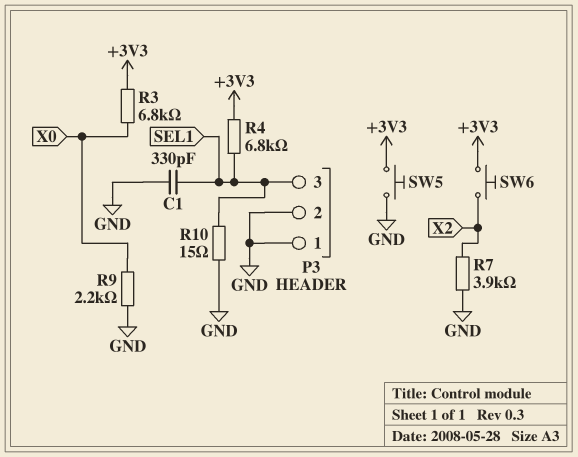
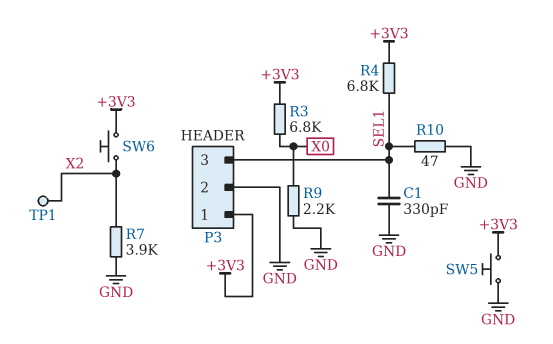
P3 pin 1: GND -> +3V3
R10: 15 (GND, SEL1) -> 47 (GND, SEL1)
TP1: none -> test point (X2)

